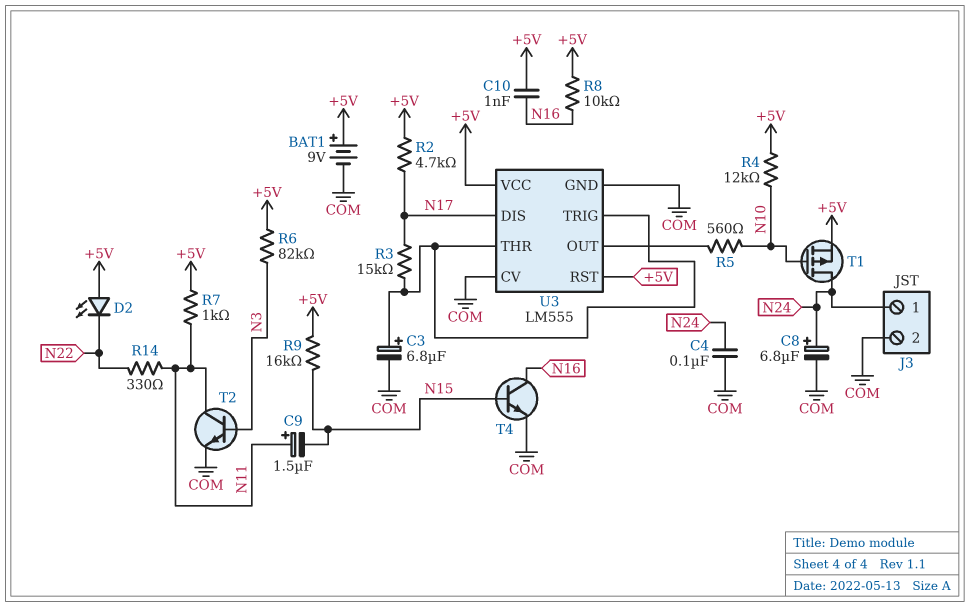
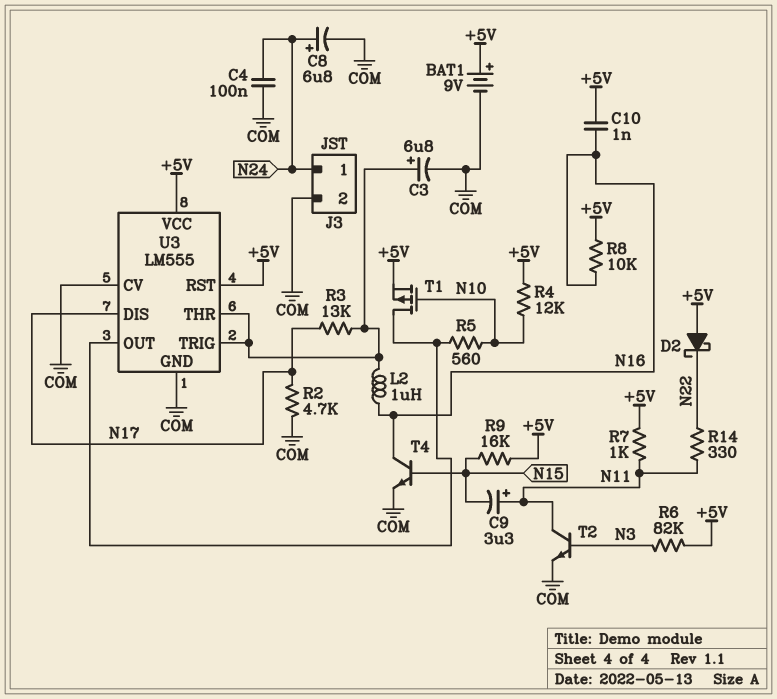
C9: 1.5uF (plus N11, minus N15) -> 3.3uF (plus N11, minus N15)
D2: LED (A +5V, K N22) -> schottky (A +5V, K N22)
L2: none -> 1uH (N16, U3/THR)
R2: 4.7k (+5V, N17) -> 4.7k (COM, N17)
R3: 15k (N17, U3/THR) -> 13k (N17, U3/THR)
T1: PMOS (G N10, D N24, S +5V) -> PMOS (G N10, D U3/OUT, S +5V)

